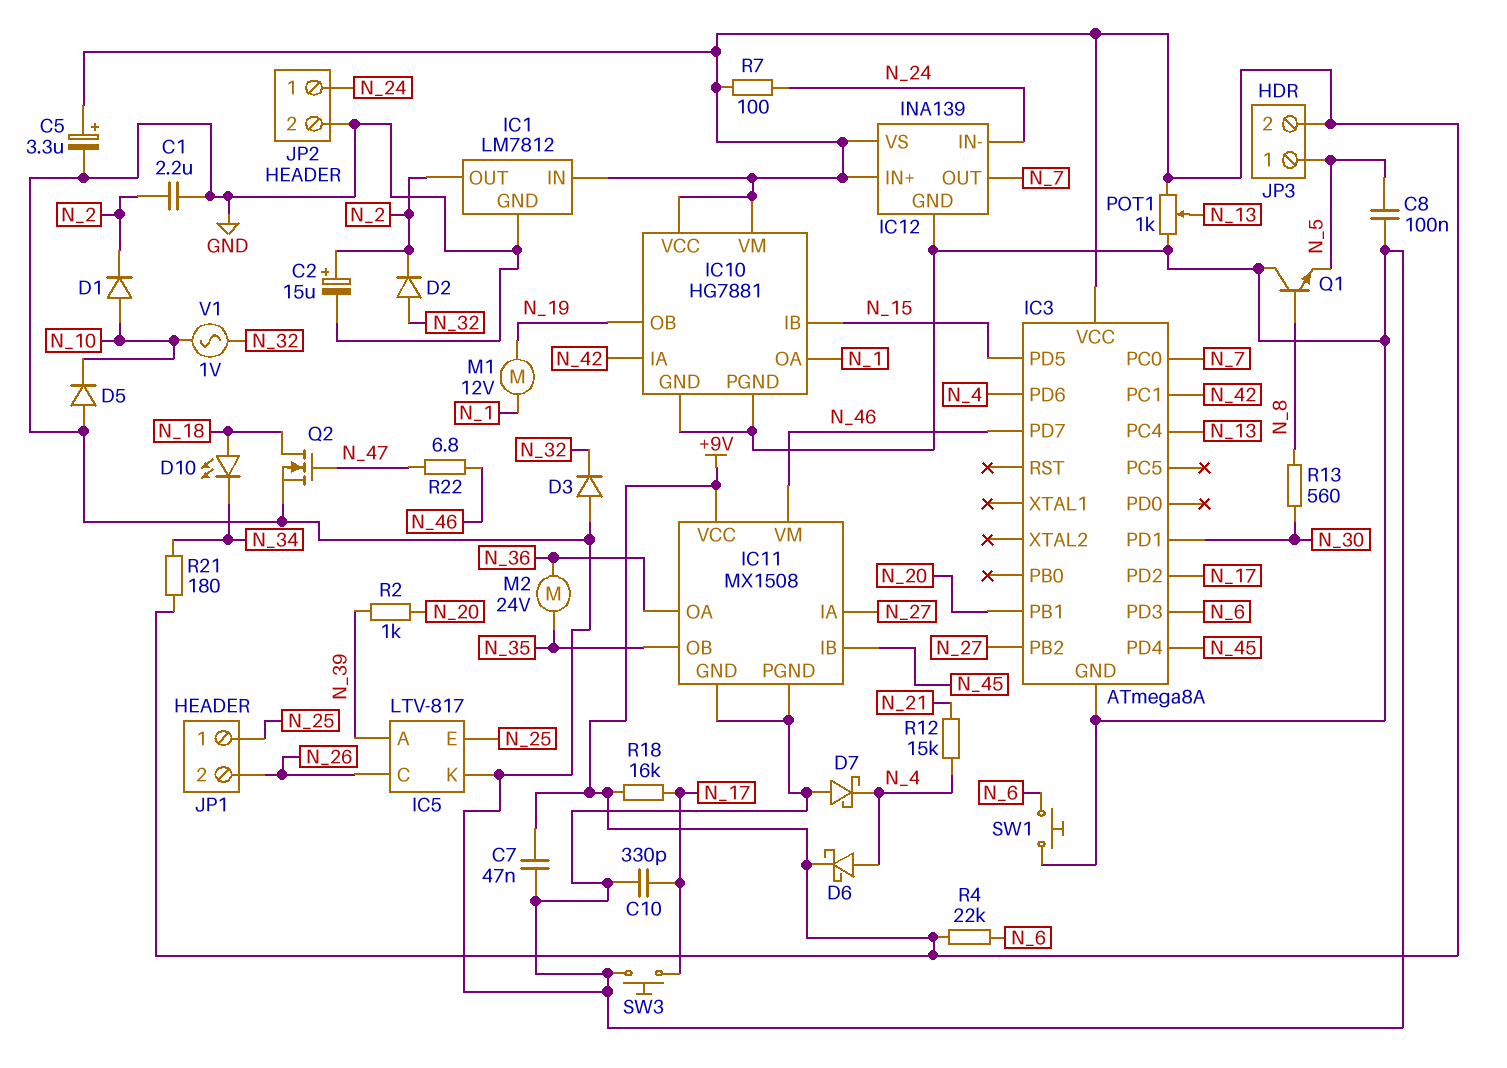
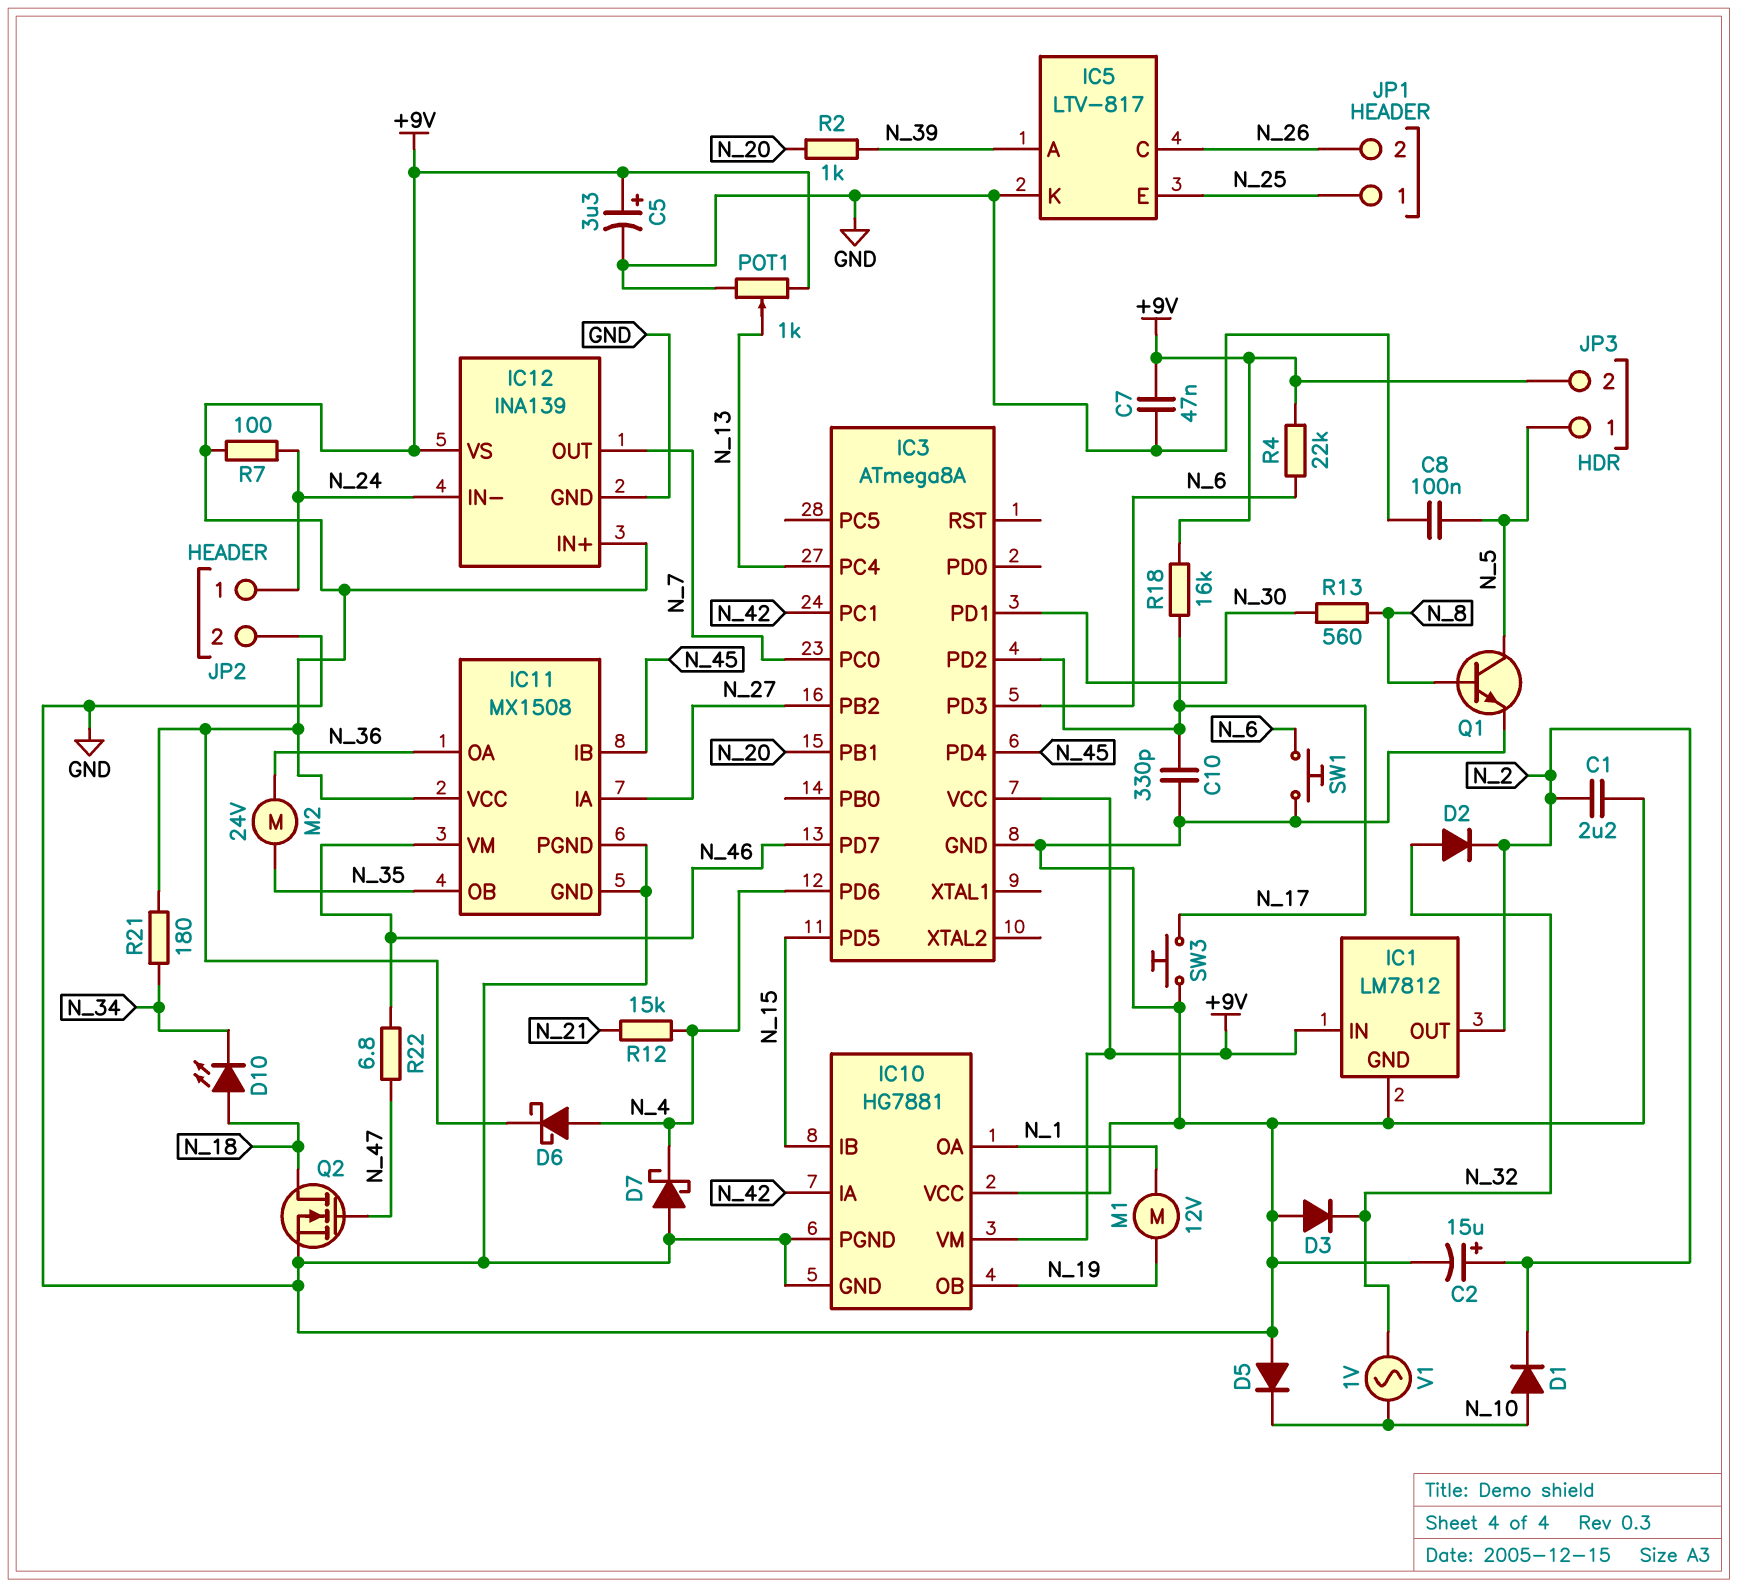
IC10 pin VCC: +9V -> GND
Q1: NPN (B N_8, C GND, E N_5) -> NPN (B N_8, C N_5, E GND)

